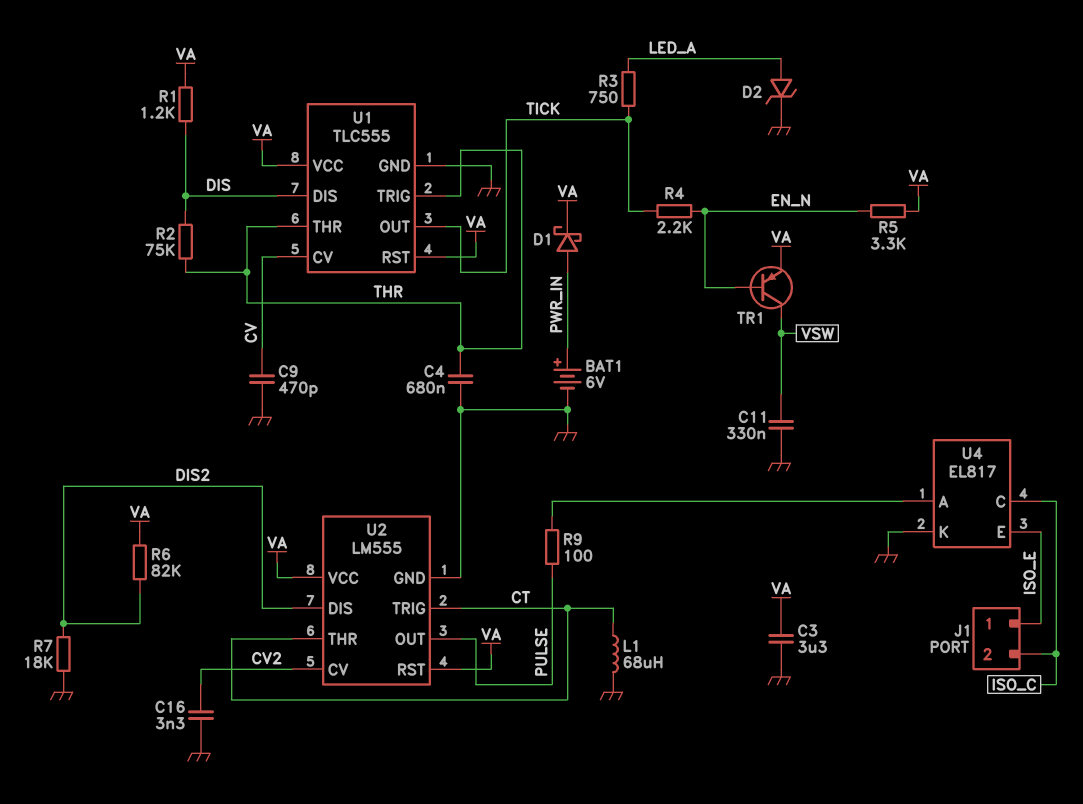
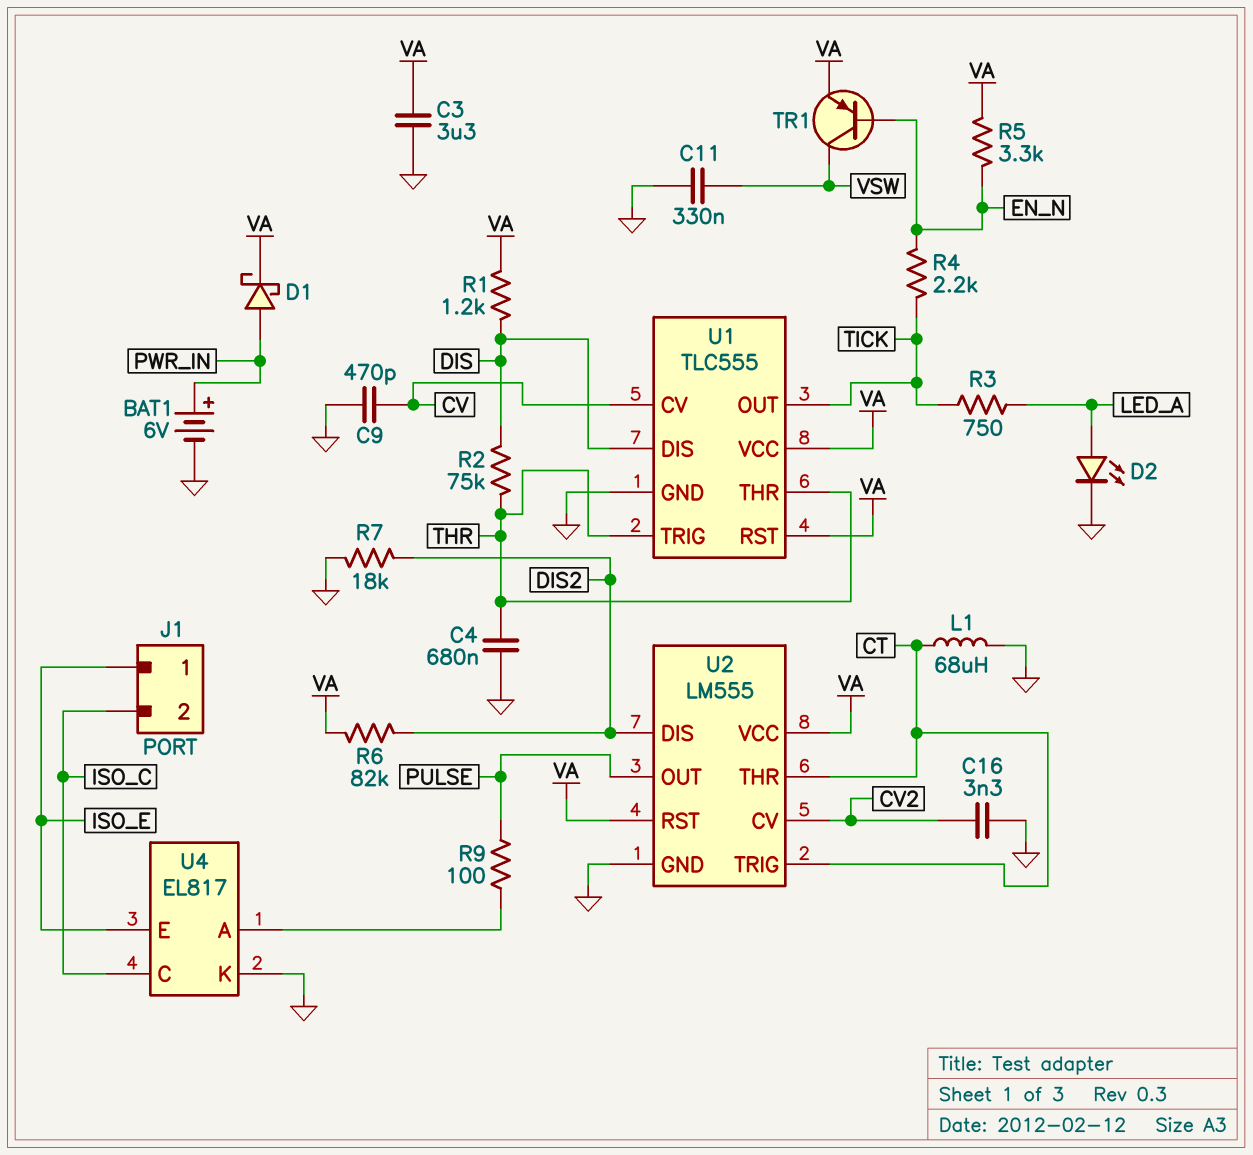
D2: zener (A LED_A, K GND) -> LED (A LED_A, K GND)

